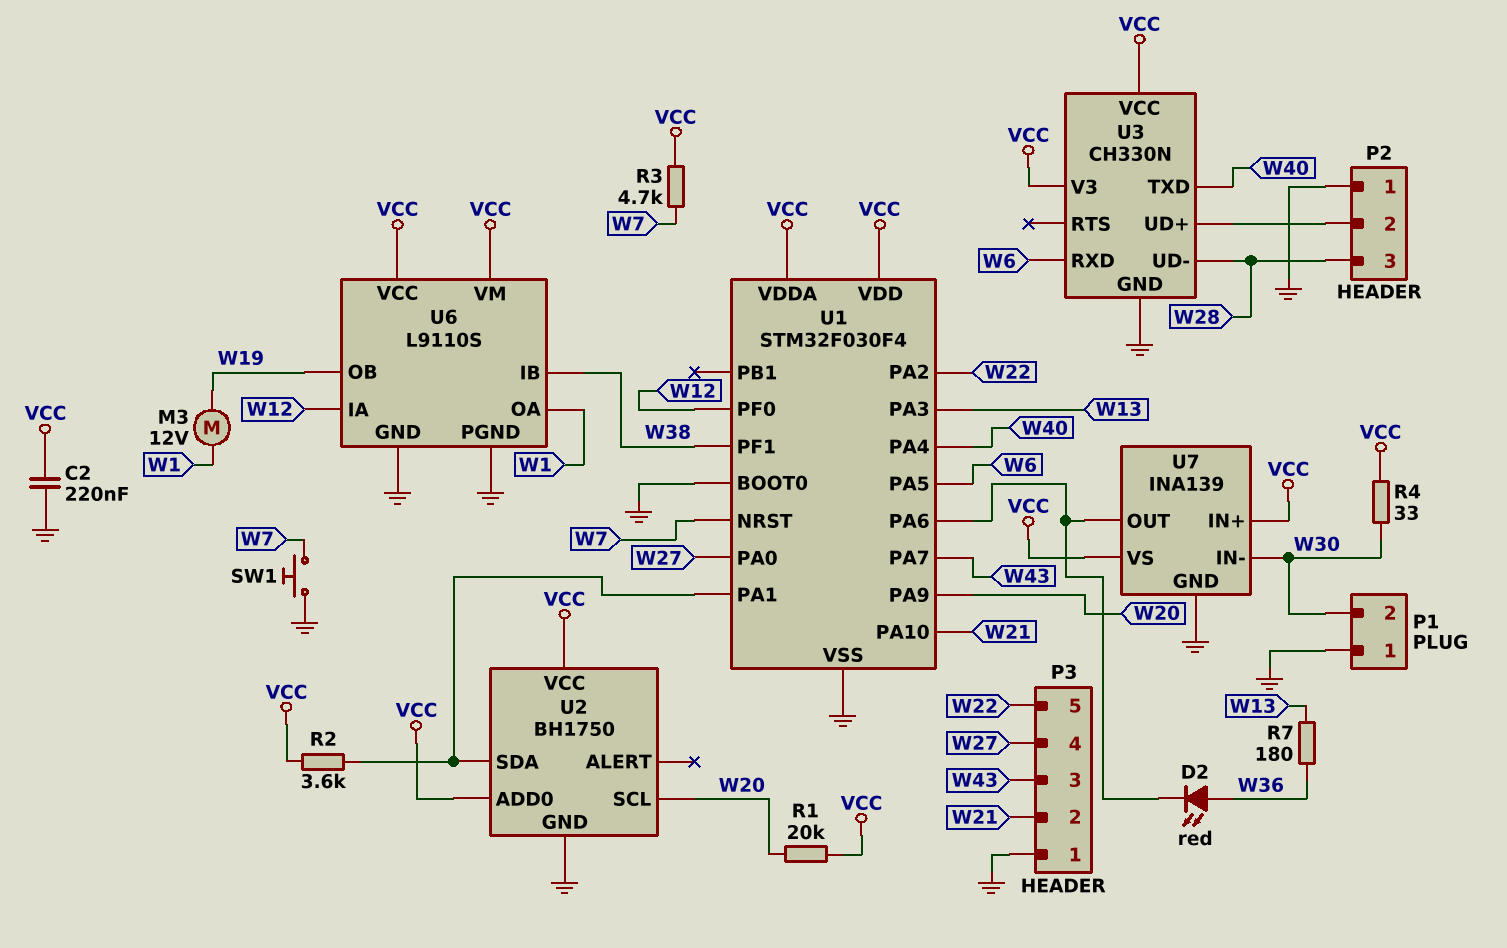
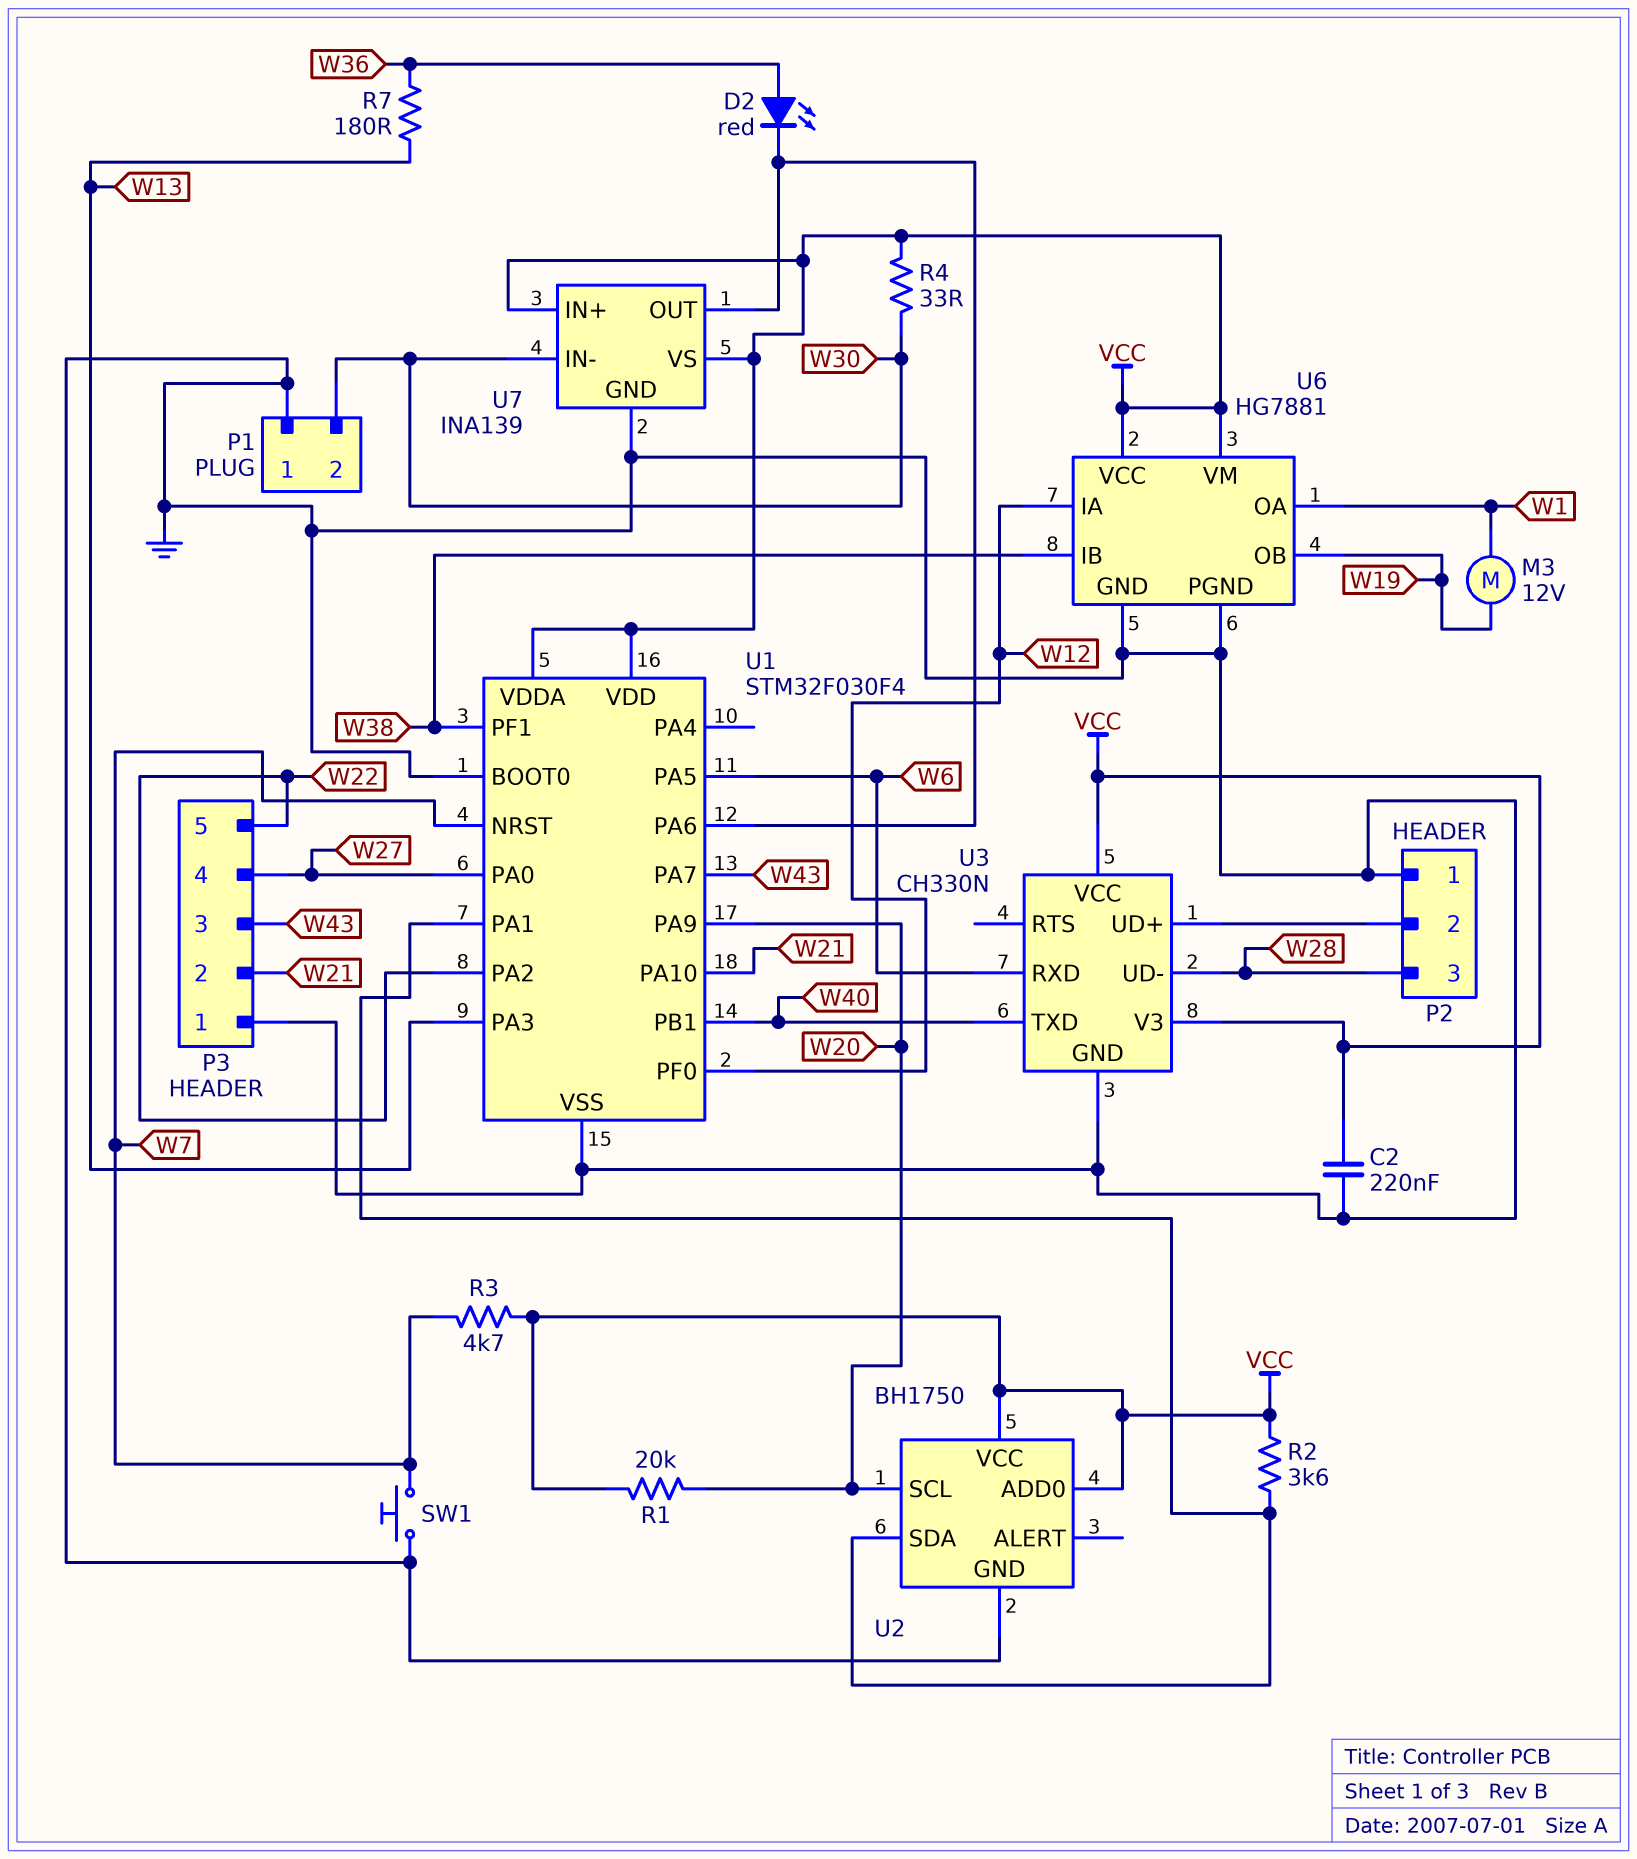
U1 pin PA4: W40 -> none
U1 pin PB1: none -> W40
U6: L9110S -> HG7881

